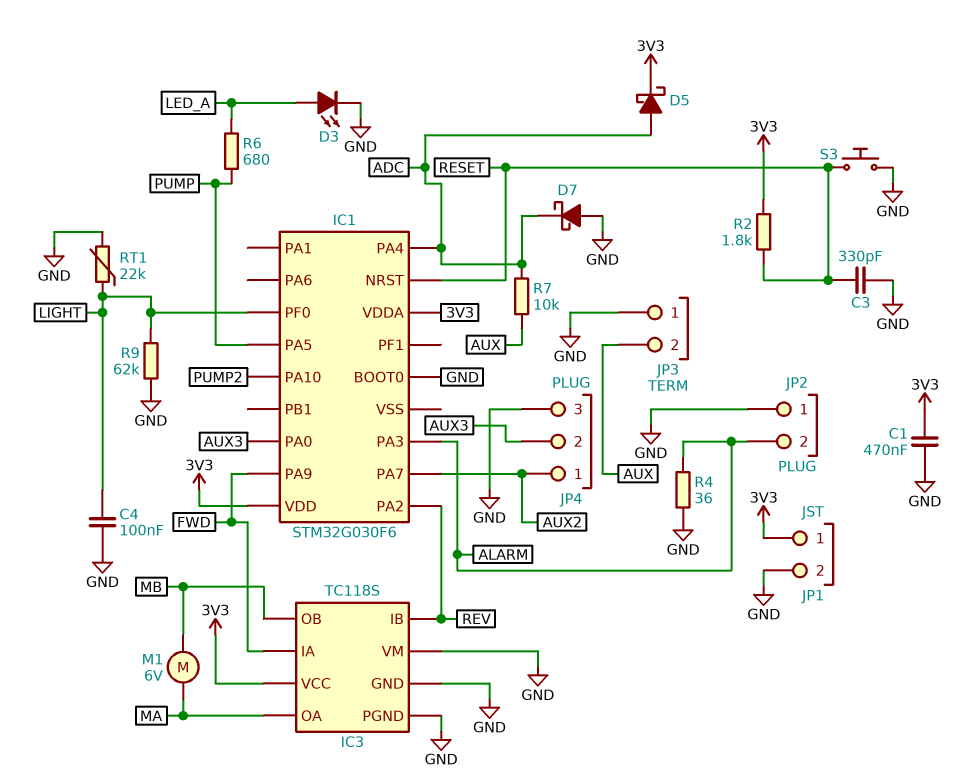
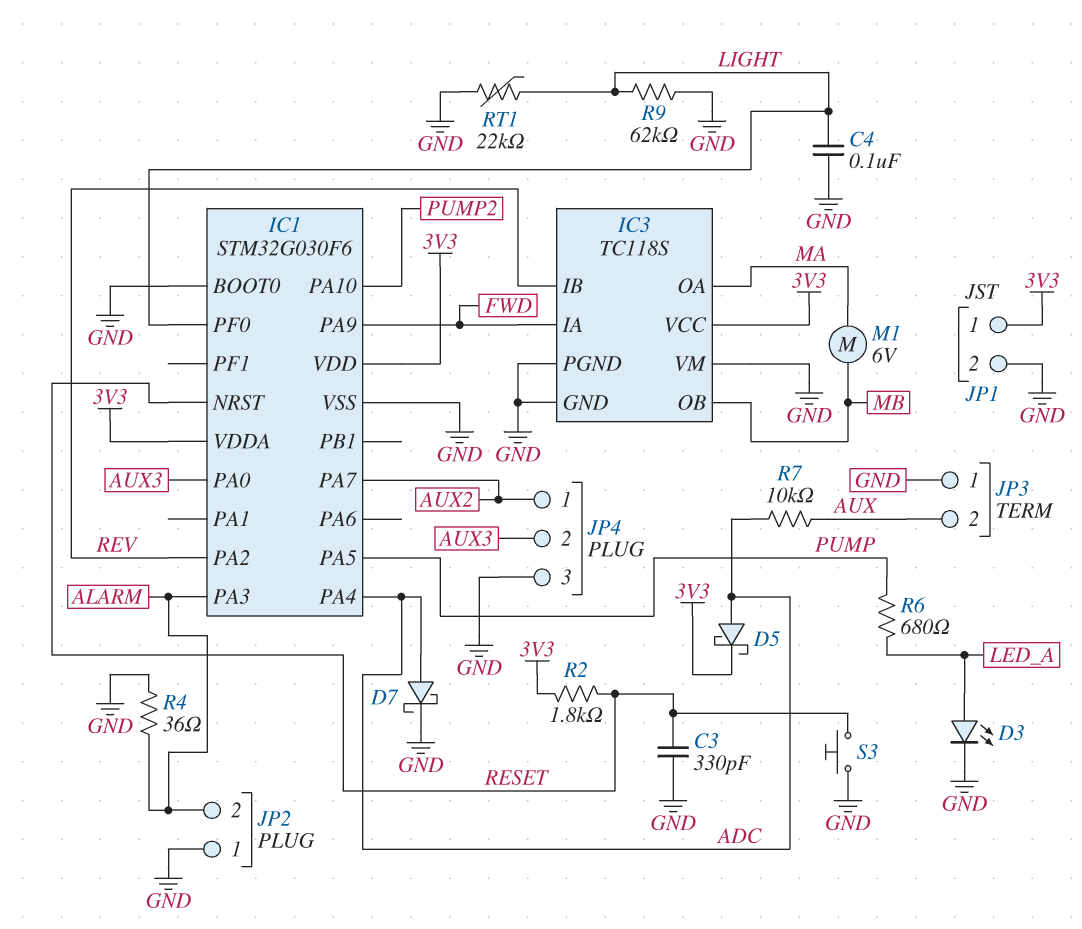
C1: 470nF (3V3, GND) -> none
D7: schottky (A GND, K ADC) -> schottky (A ADC, K GND)
IC1 pin VSS: none -> GND

